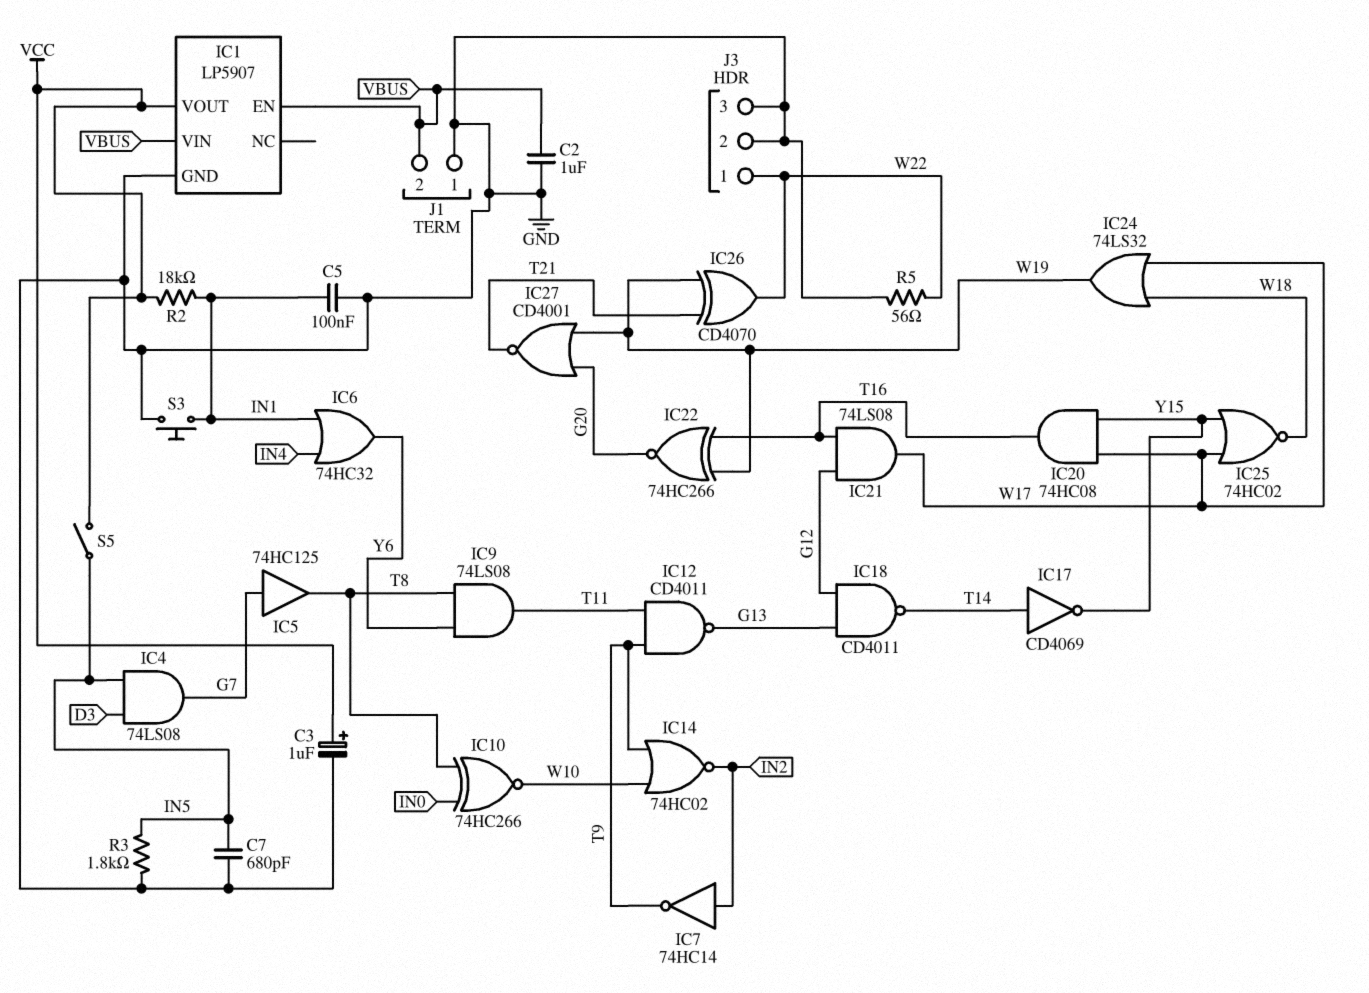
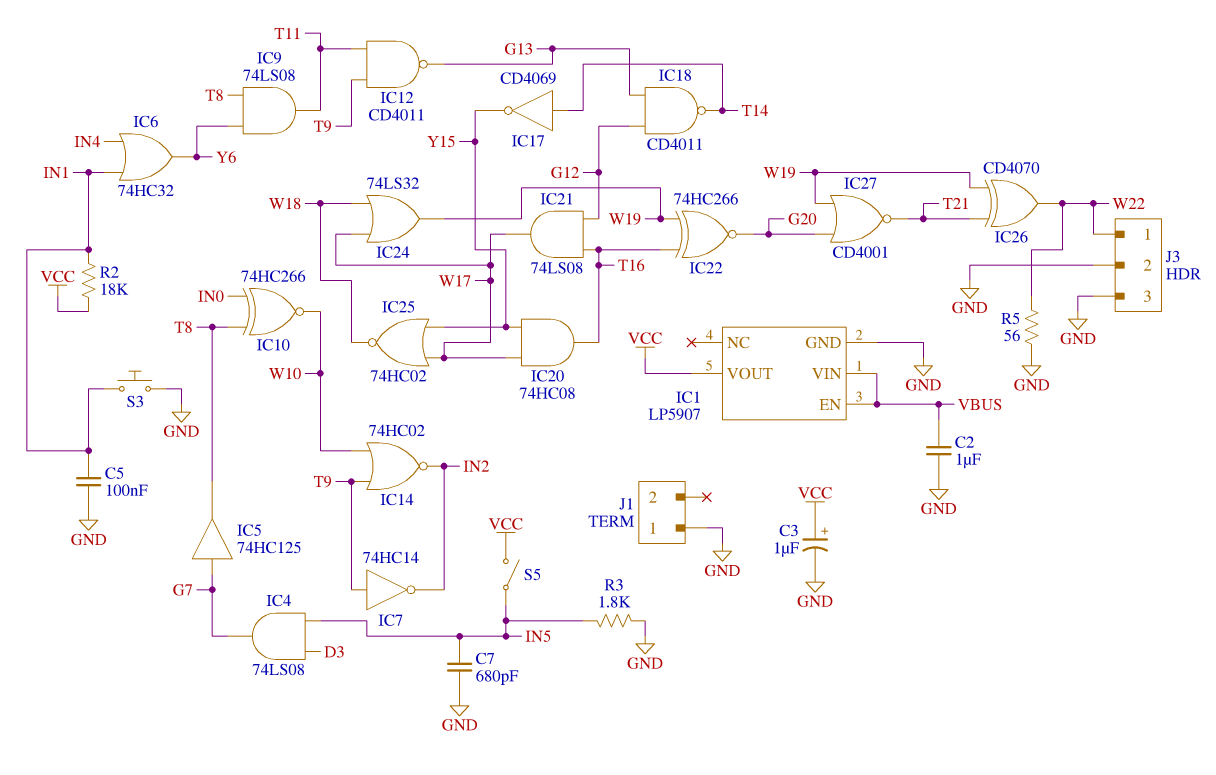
IC7: NOT 74HC14 (in IN2, out T9) -> NOT 74HC14 (in T9, out IN2)
J1 pin 2: VBUS -> none

